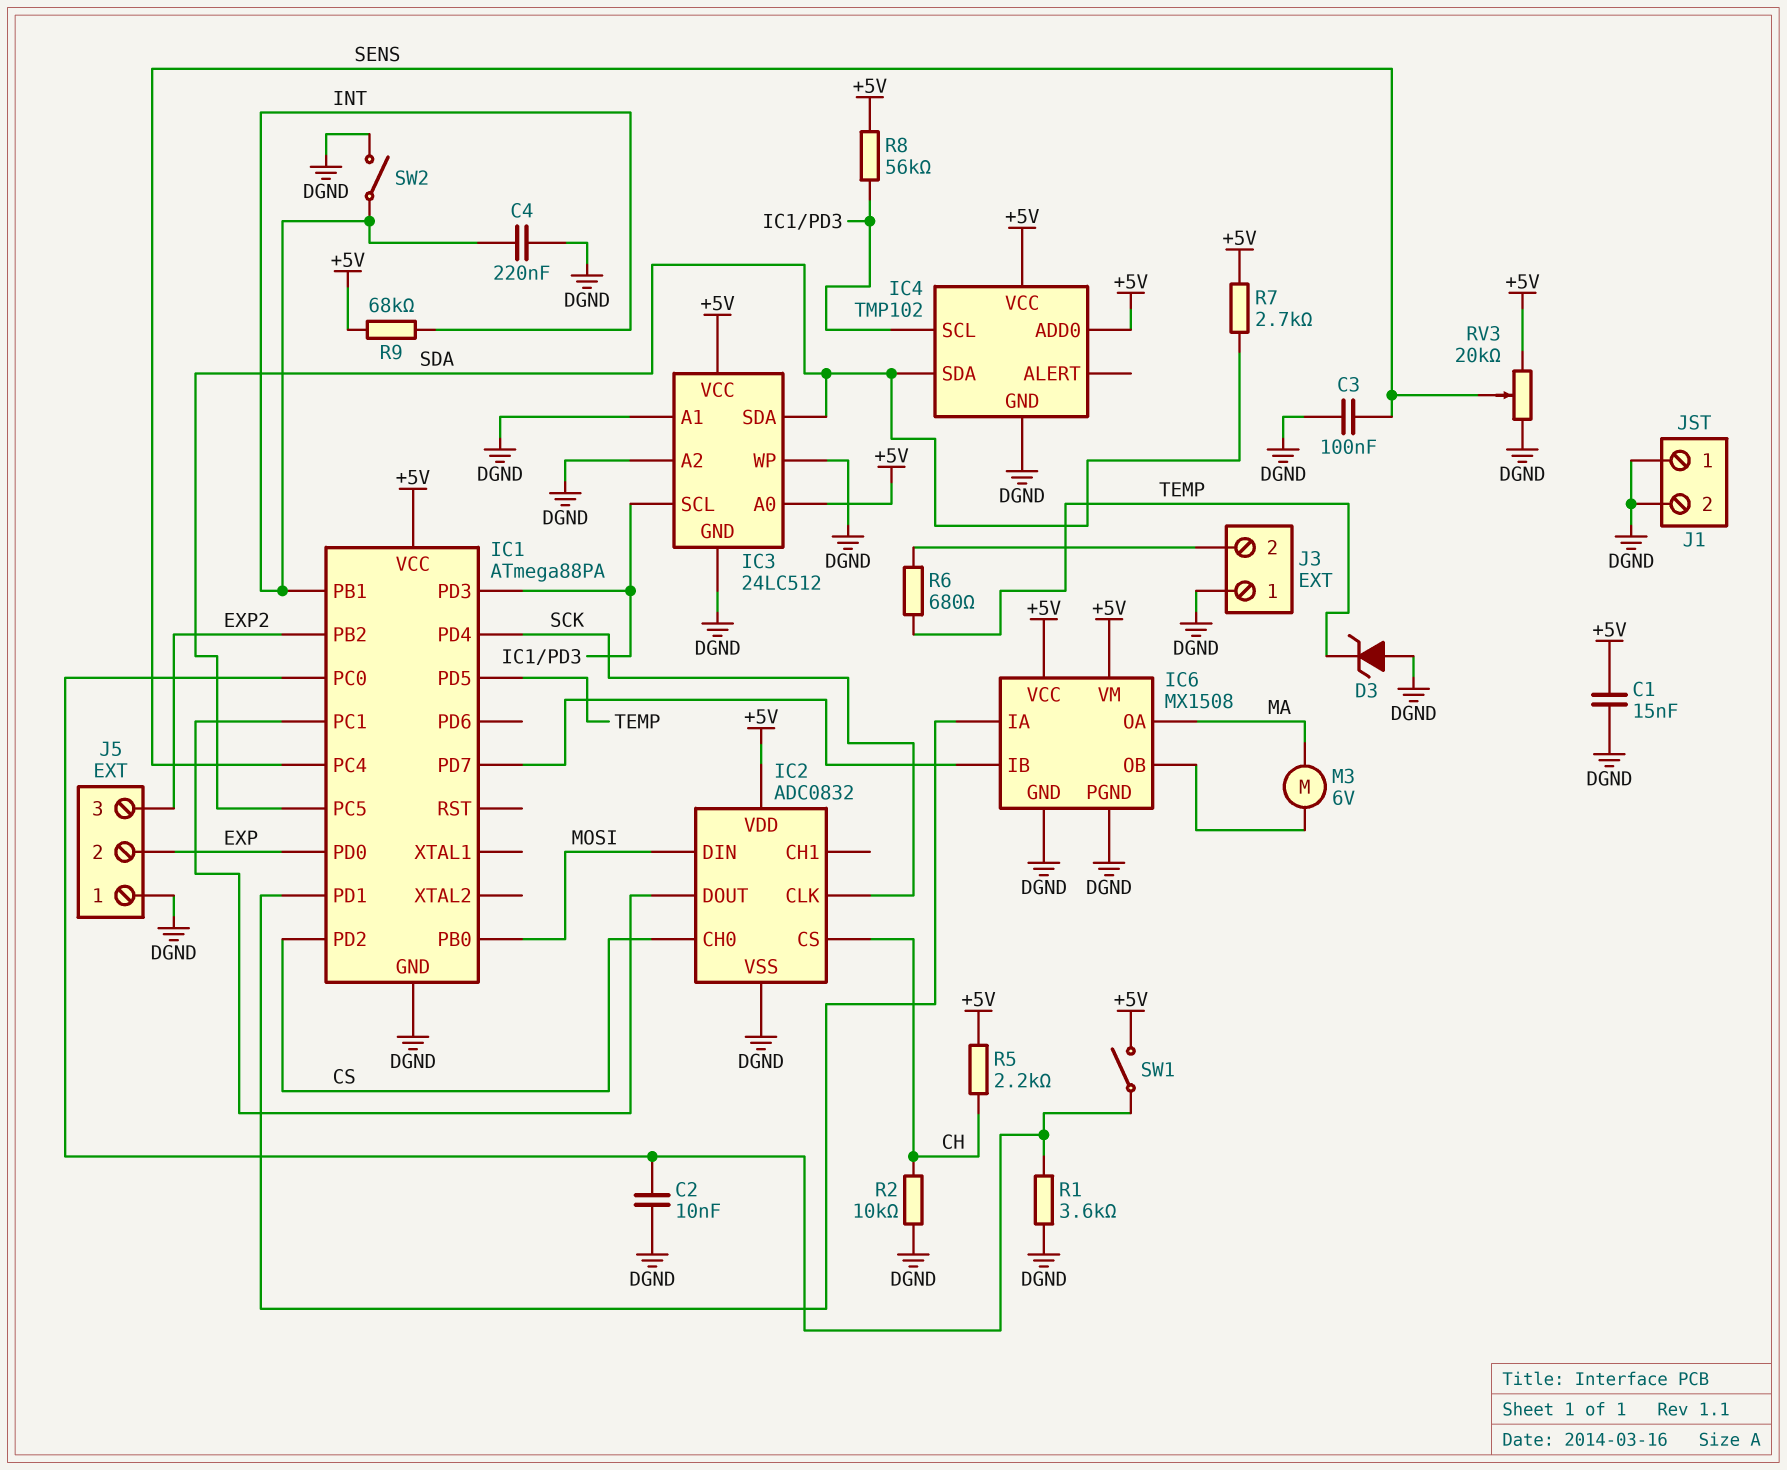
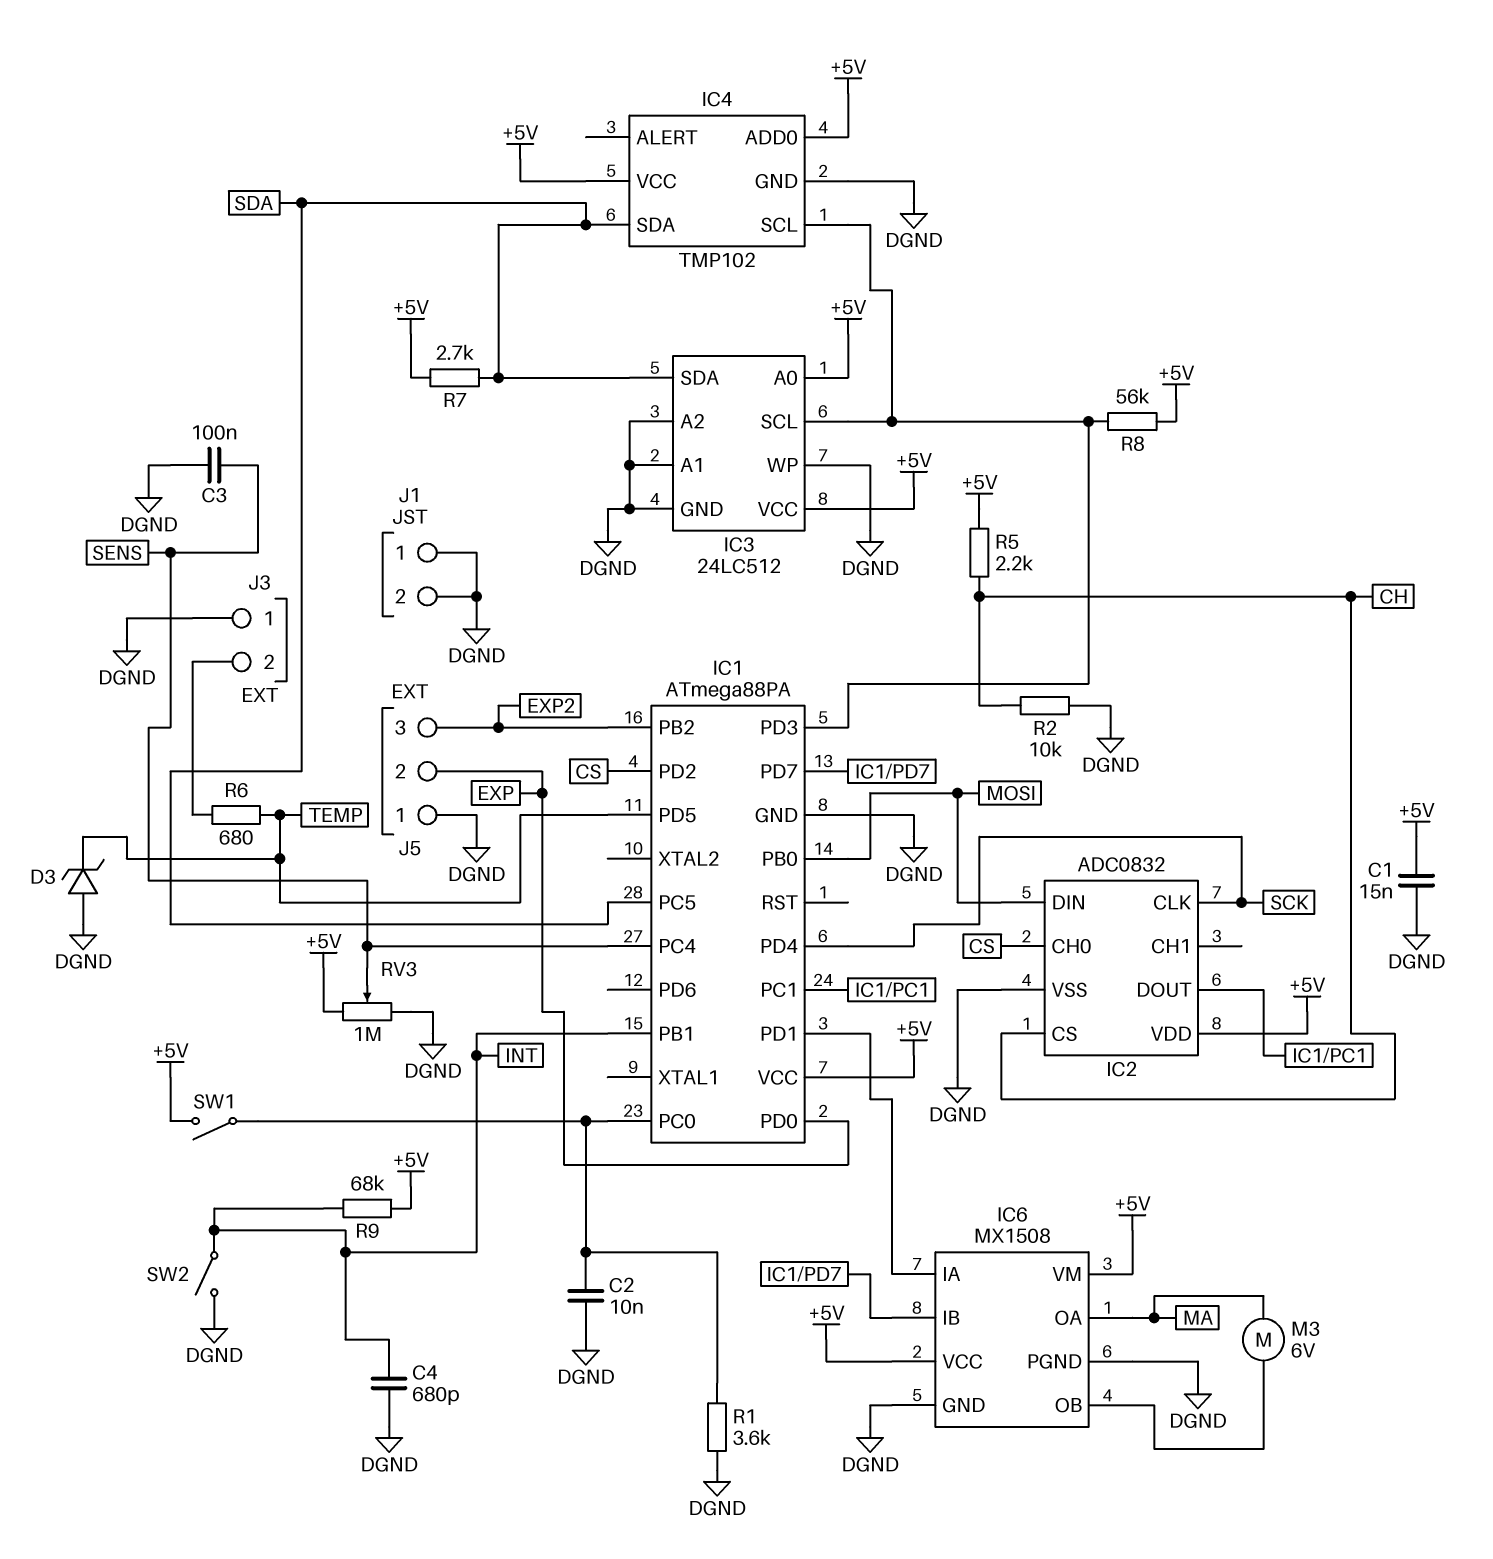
C4: 220nF (DGND, INT) -> 680pF (DGND, INT)
RV3: 20k (+5V, DGND, wiper SENS) -> 1M (+5V, DGND, wiper SENS)

